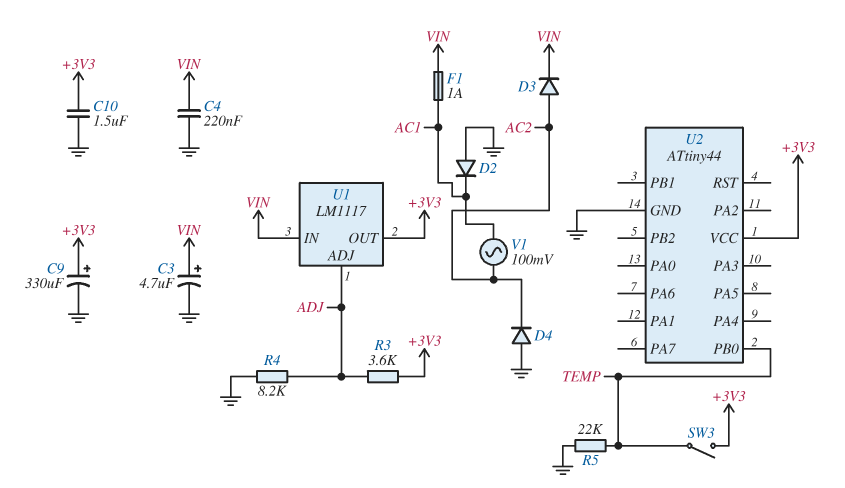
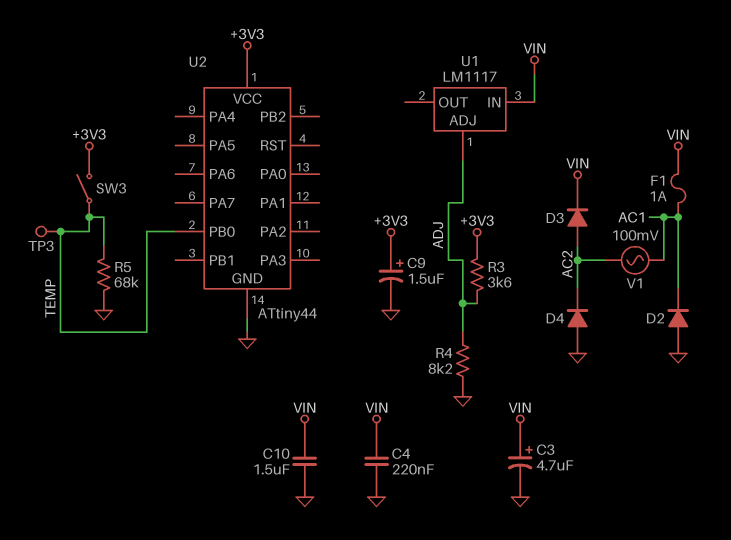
C9: 330uF (plus +3V3, minus GND) -> 1.5uF (plus +3V3, minus GND)
C10: 1.5uF (+3V3, GND) -> 1.5uF (GND, VIN)
R5: 22k (GND, TEMP) -> 68k (GND, TEMP)
TP3: none -> test point (TEMP)
U1 pin OUT: +3V3 -> none

